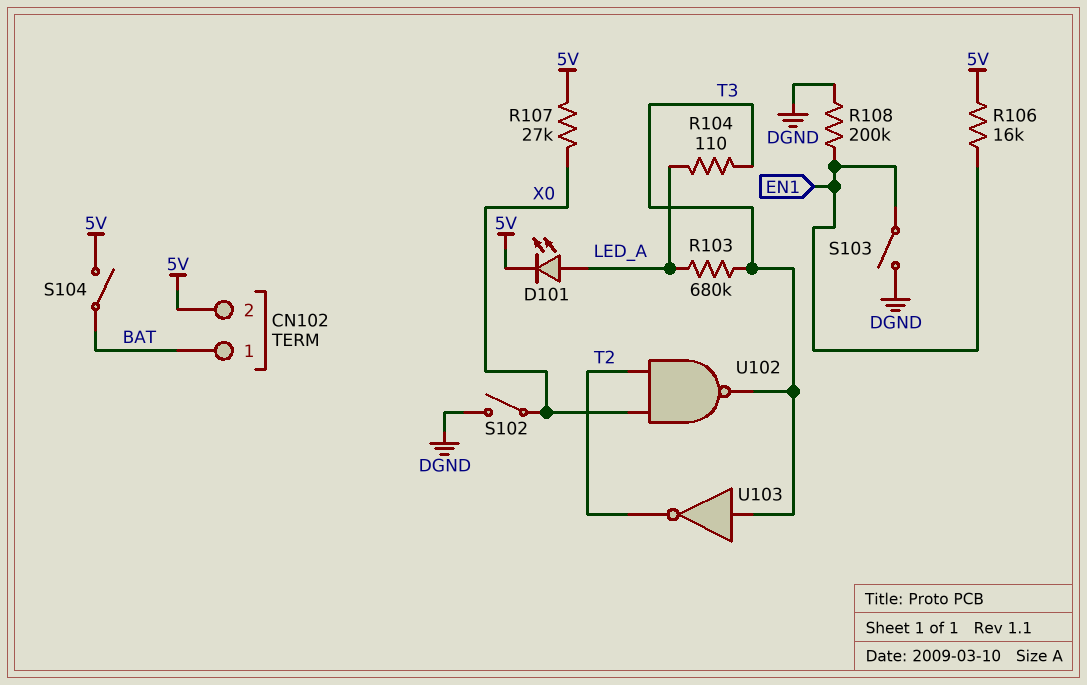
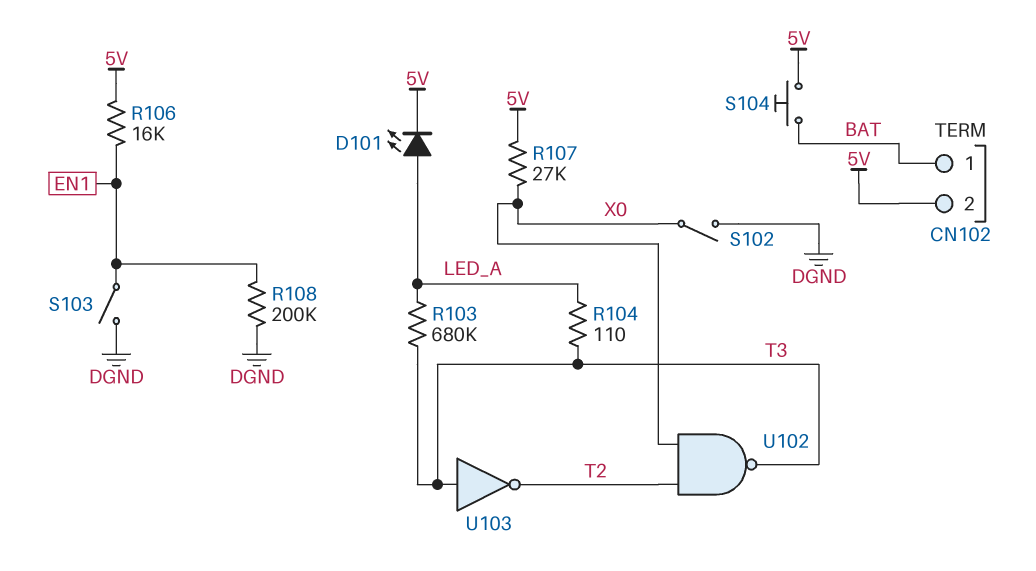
S104: switch (5V, BAT) -> button (5V, BAT)

